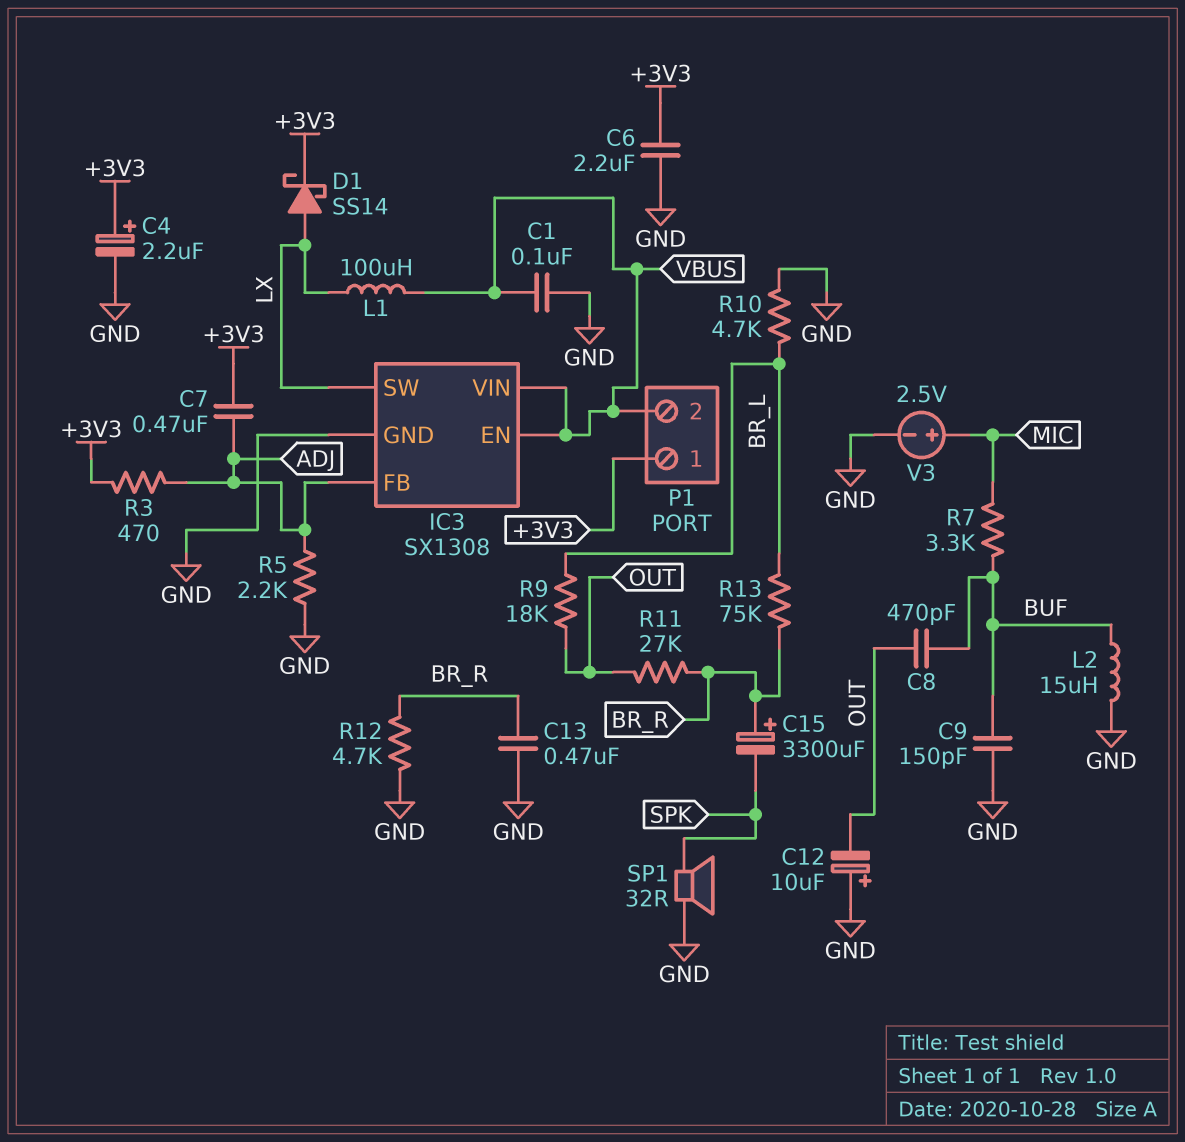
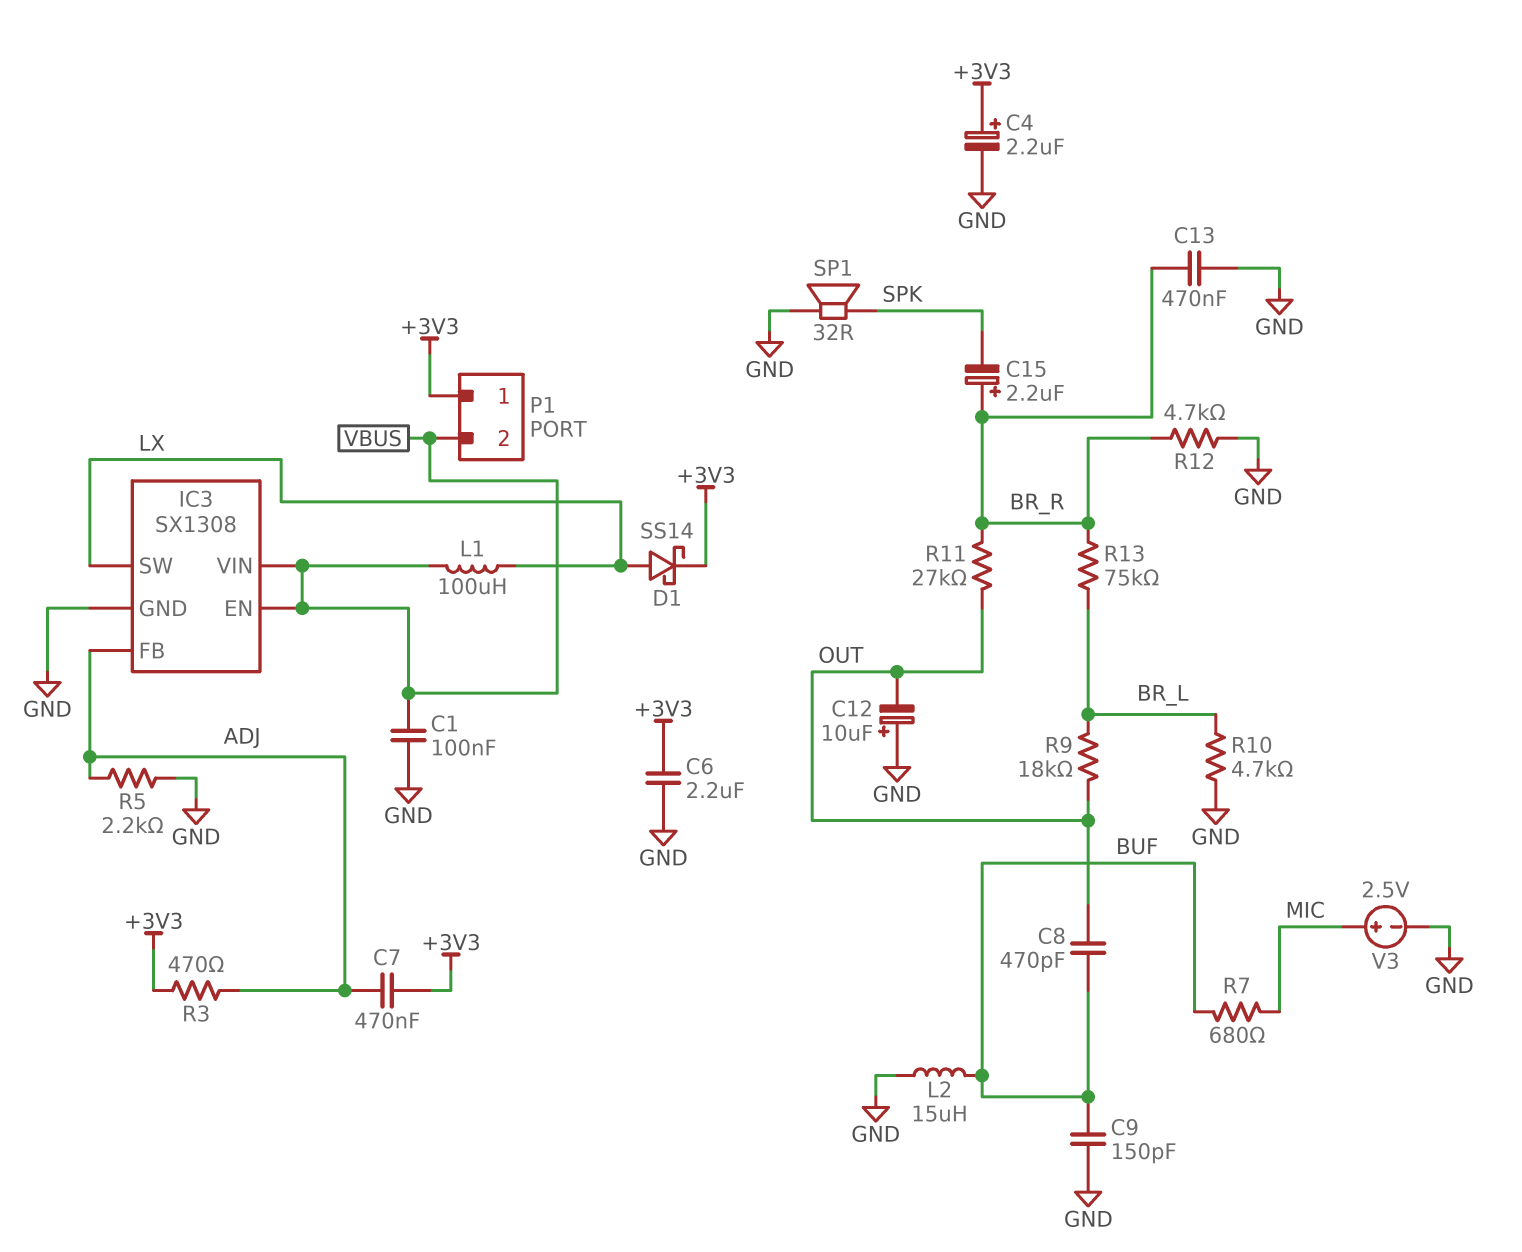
C15: 3300uF (plus BR_R, minus SPK) -> 2.2uF (plus BR_R, minus SPK)
R7: 3.3k (BUF, MIC) -> 680 (BUF, MIC)

